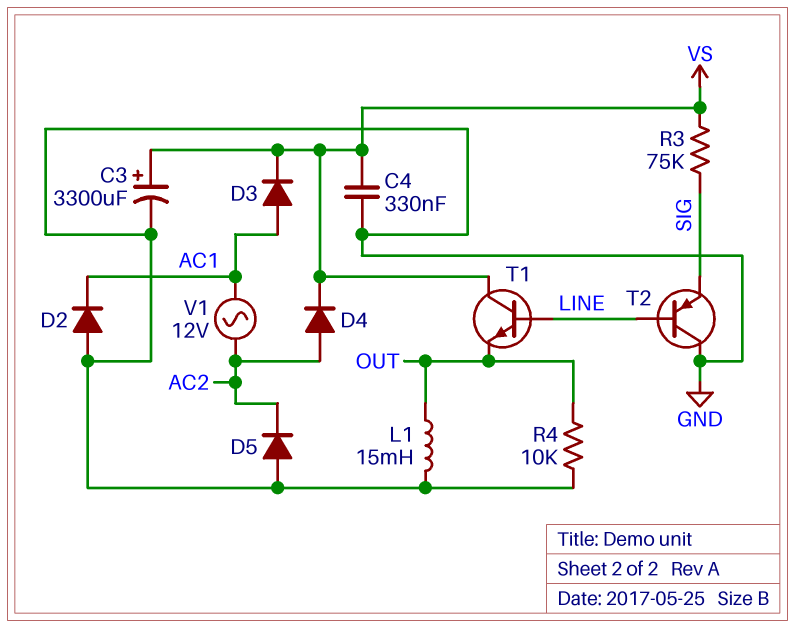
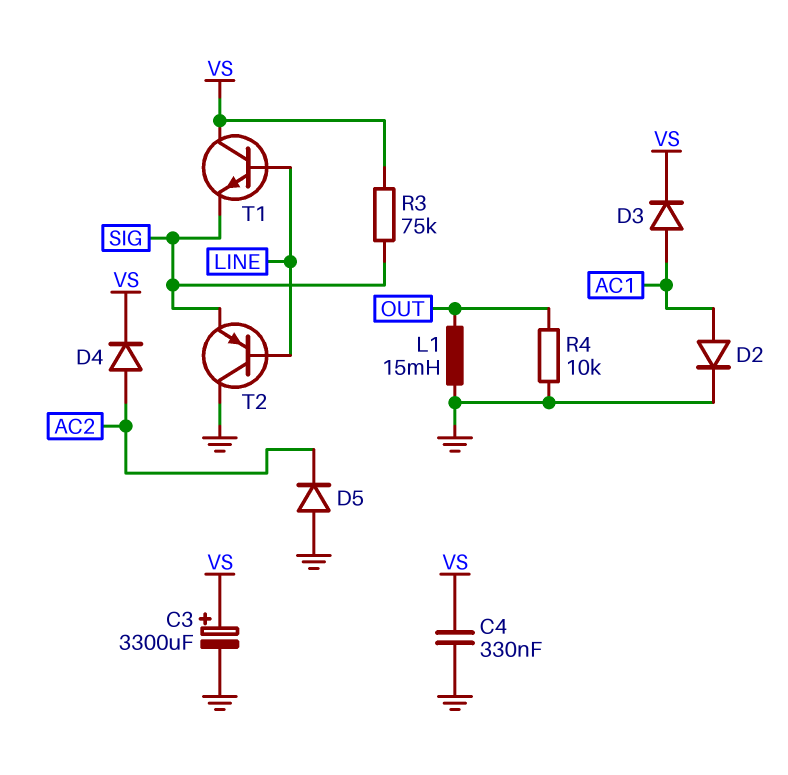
D2: diode (A GND, K AC1) -> diode (A AC1, K GND)
T1: NPN (B LINE, C VS, E OUT) -> NPN (B LINE, C VS, E SIG)
V1: AC 12V (AC1, AC2) -> none

